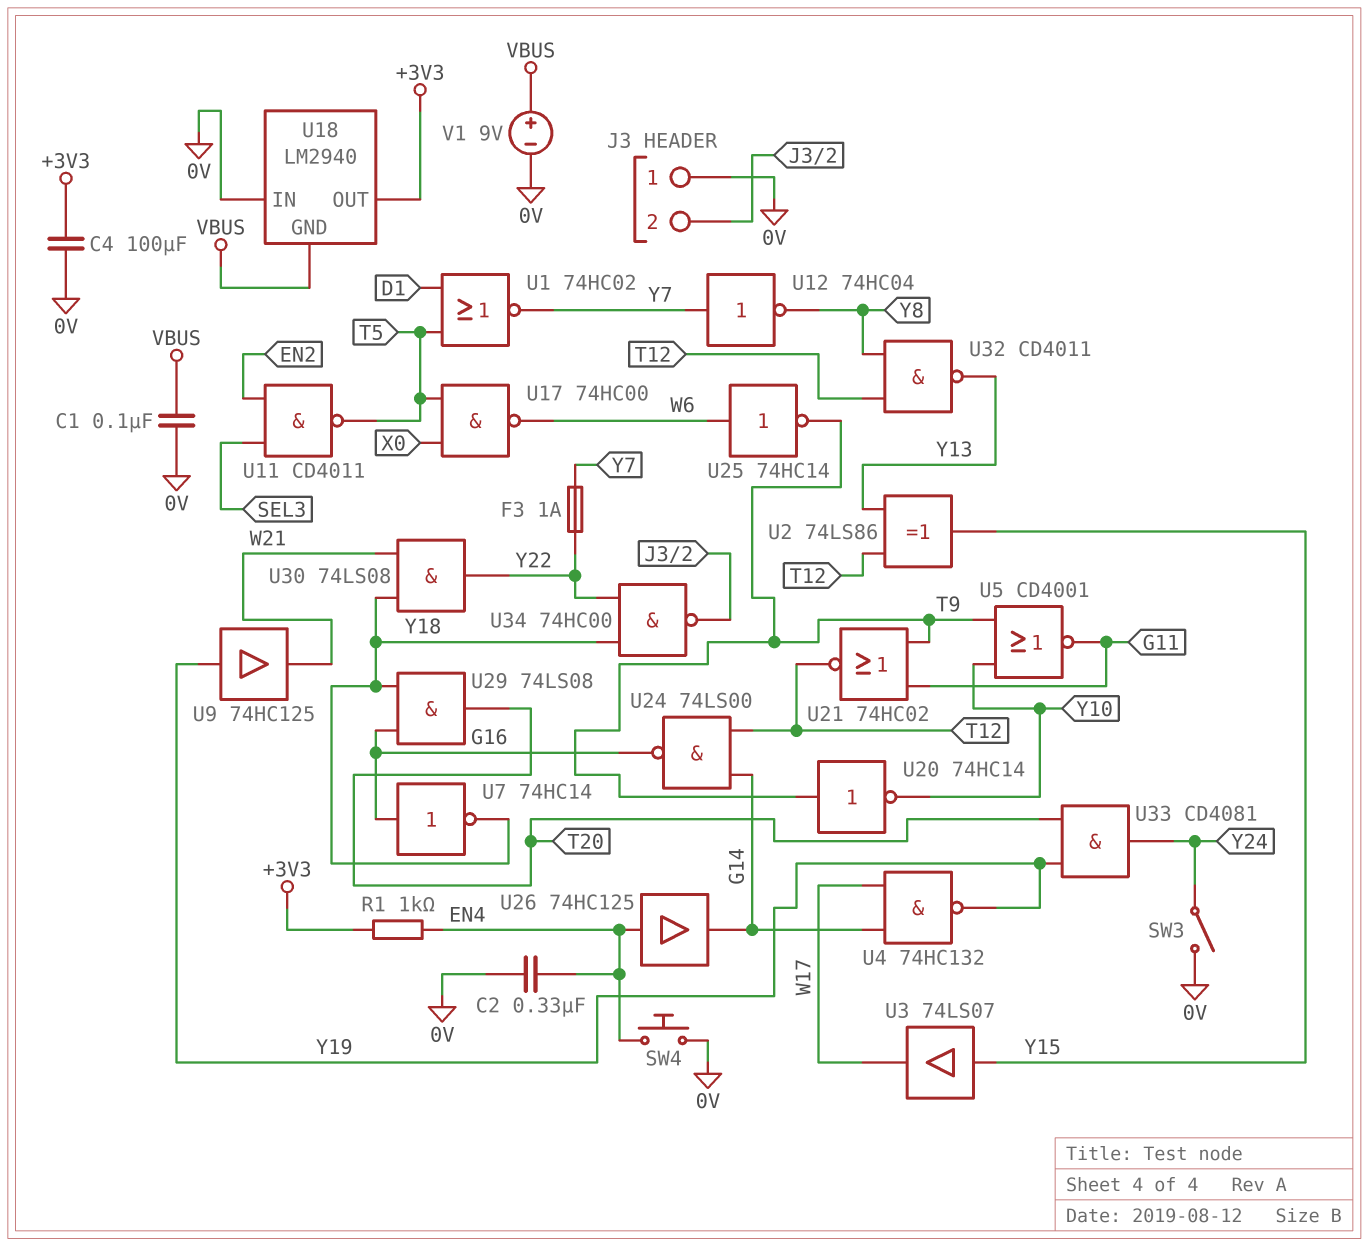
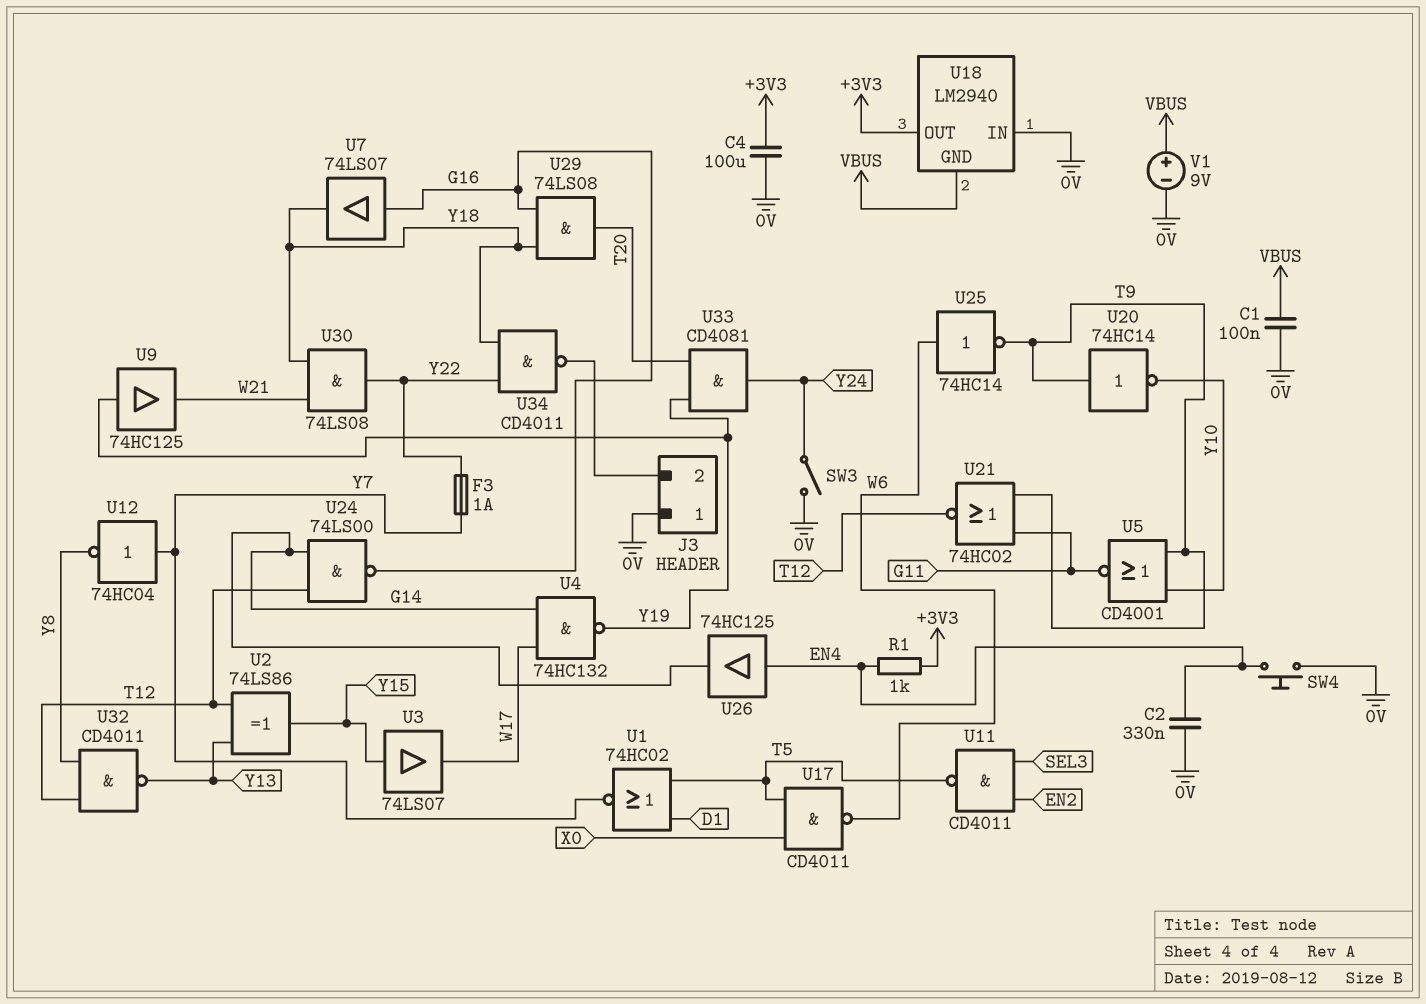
U7: NOT 74HC14 (in G16, out Y18) -> buffer 74LS07 (in G16, out Y18)
U17: NAND 74HC00 (in T5, in X0, out W6) -> NAND CD4011 (in T5, in X0, out W6)
U34: NAND 74HC00 (in Y18, in Y22, out J3/2) -> NAND CD4011 (in Y18, in Y22, out J3/2)

